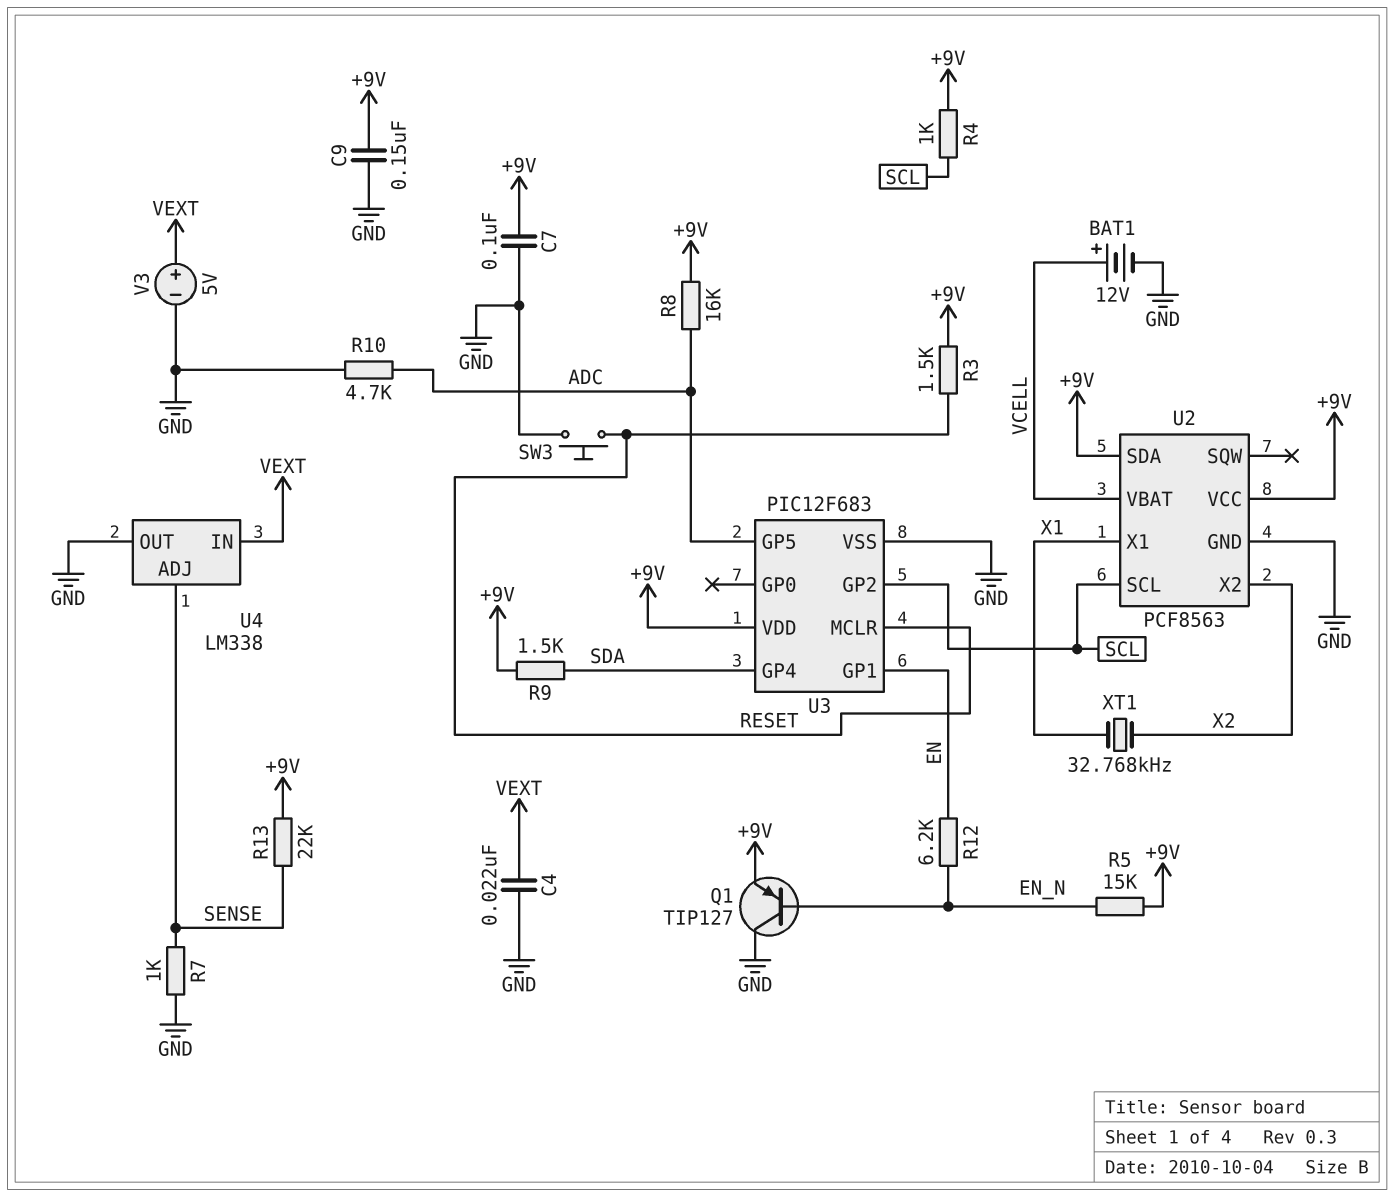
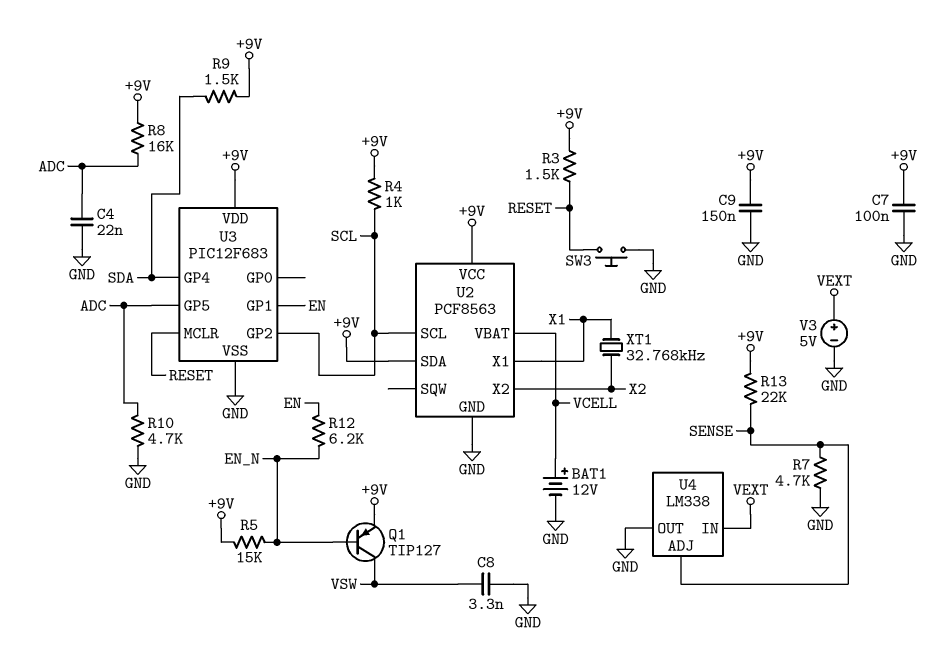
C4: 22nF (GND, VEXT) -> 22nF (ADC, GND)
C8: none -> 3.3nF (GND, VSW)
Q1: PNP TIP127 (B EN_N, C GND, E +9V) -> PNP TIP127 (B EN_N, C VSW, E +9V)
R7: 1k (GND, SENSE) -> 4.7k (GND, SENSE)

